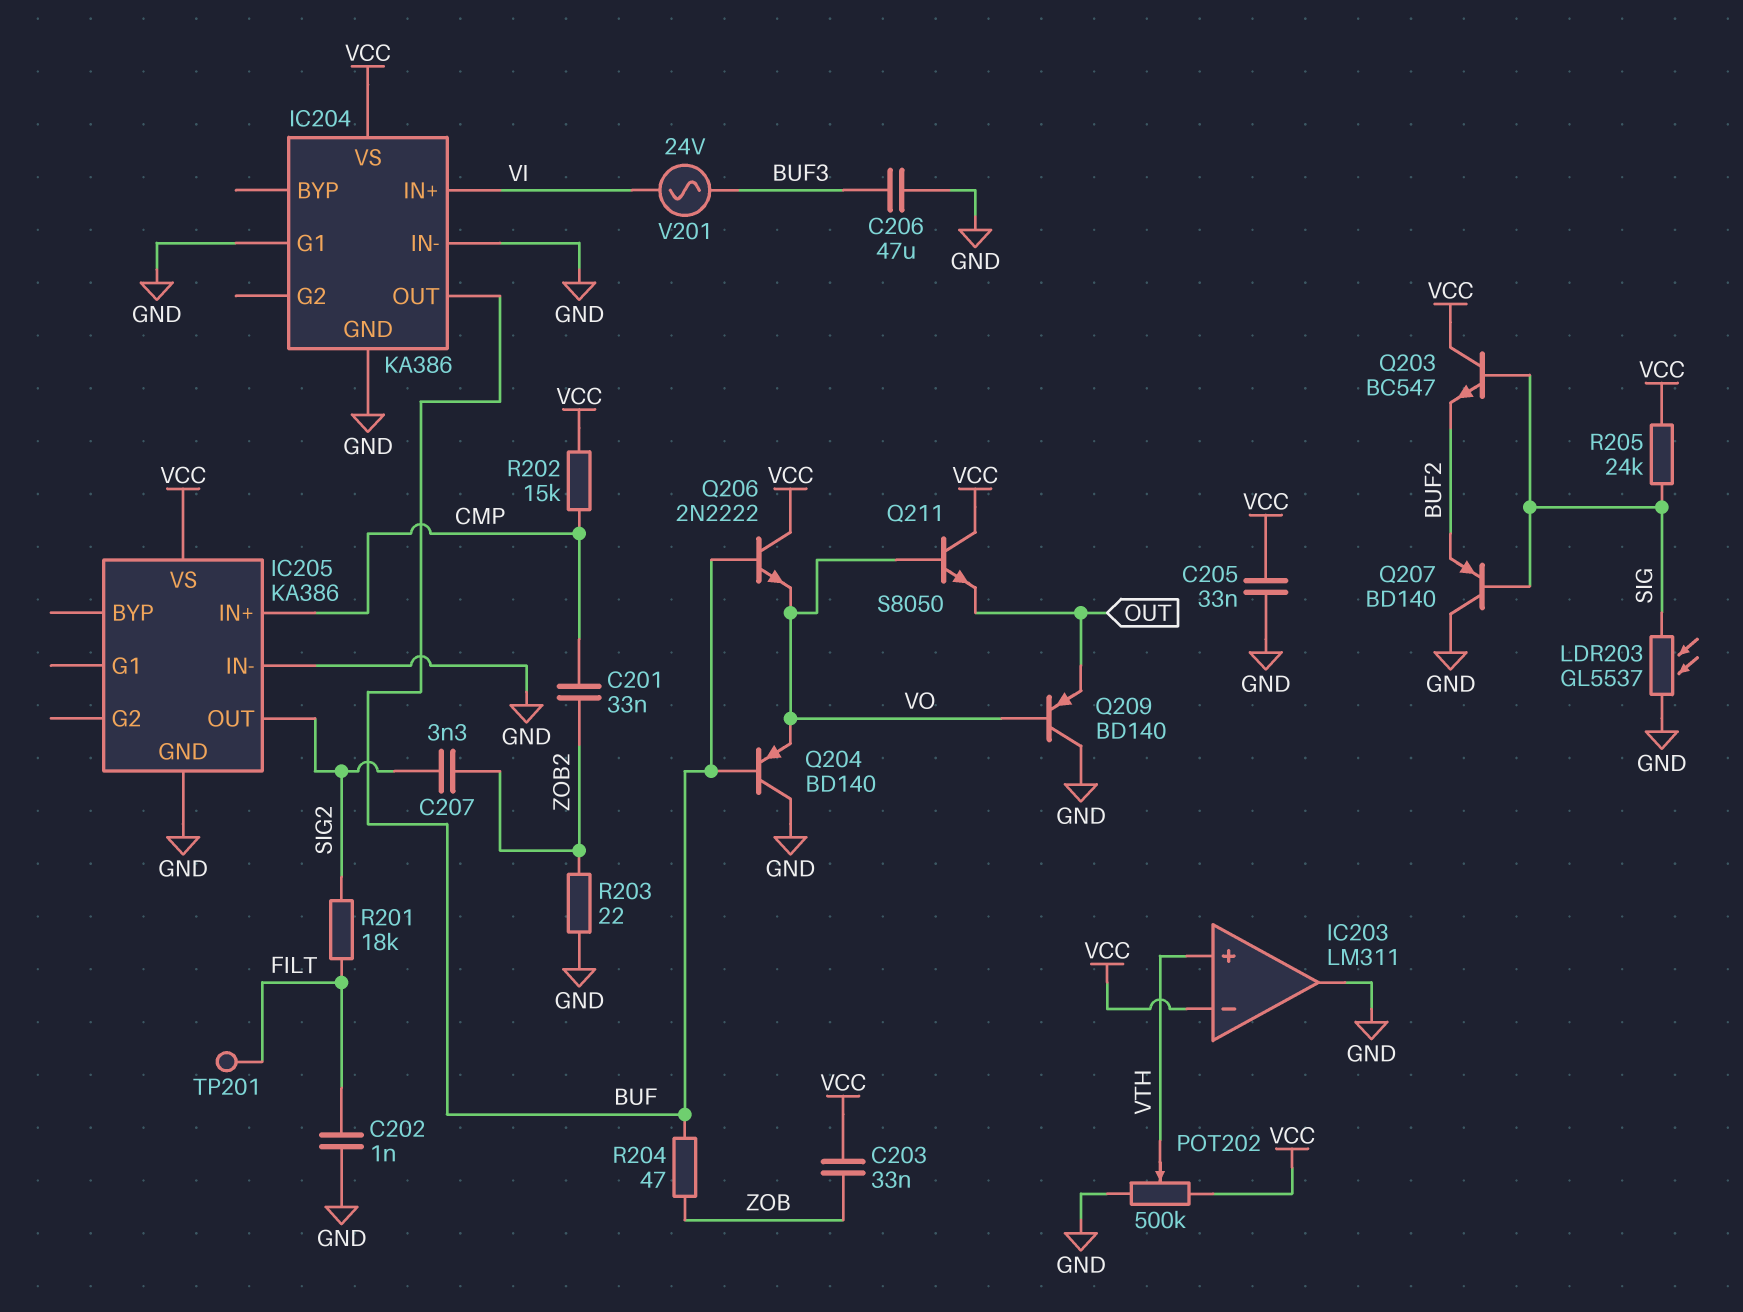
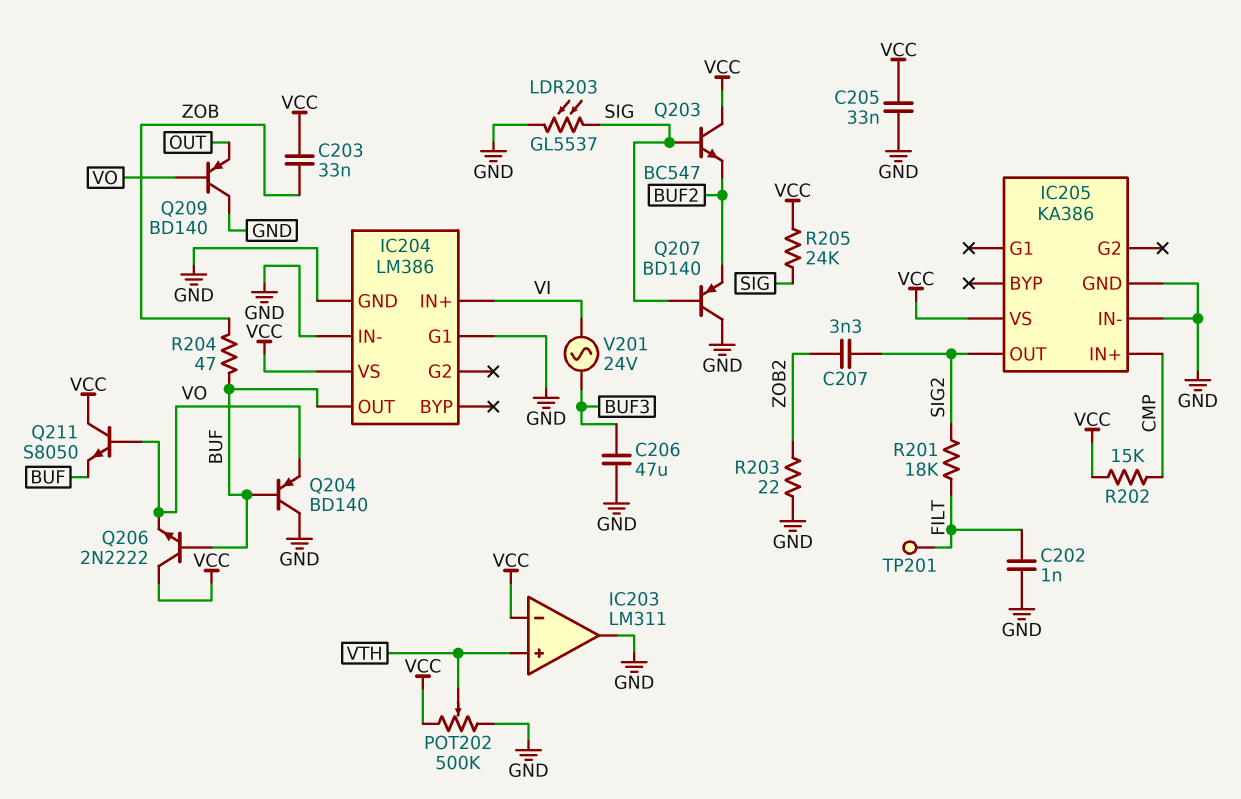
C201: 33nF (CMP, ZOB2) -> none
IC204: KA386 -> LM386
Q211: NPN S8050 (B VO, C VCC, E OUT) -> NPN S8050 (B VO, C VCC, E BUF)

